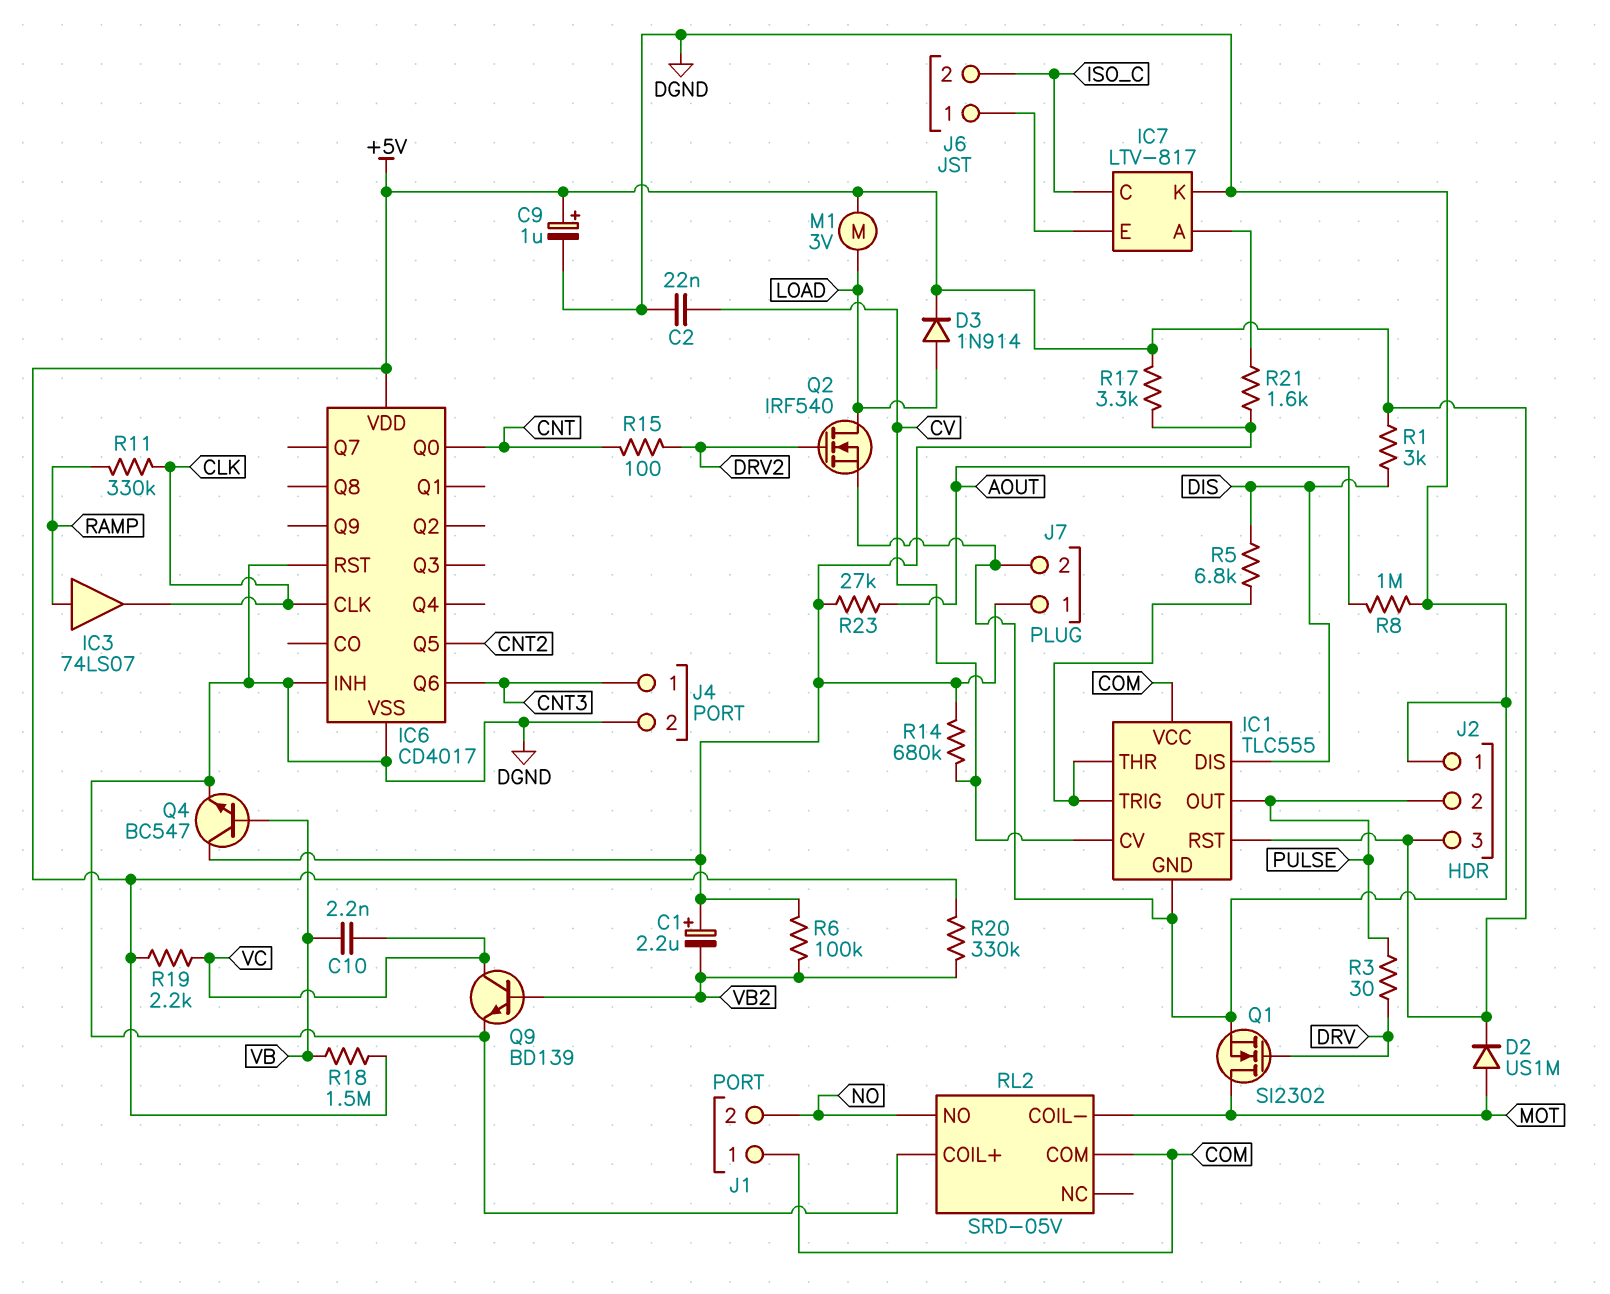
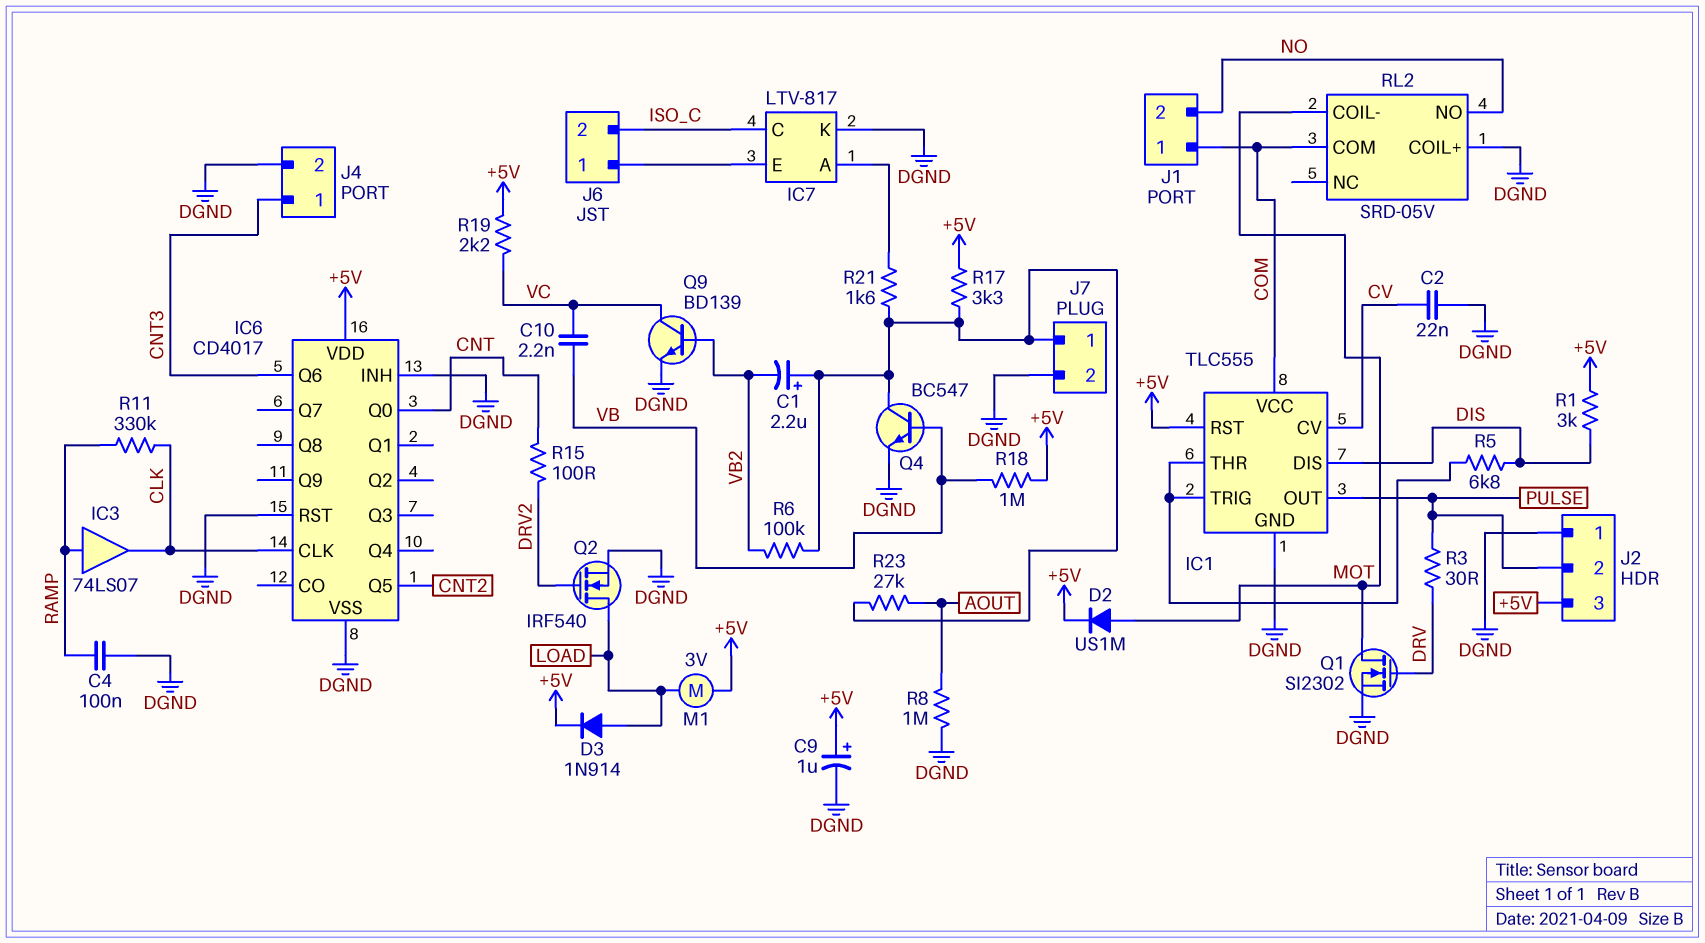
C4: none -> 100nF (DGND, RAMP)
R14: 680k (CV, J7/1) -> none
R18: 1.5M (+5V, VB) -> 1M (+5V, VB)
R20: 330k (+5V, VB2) -> none

